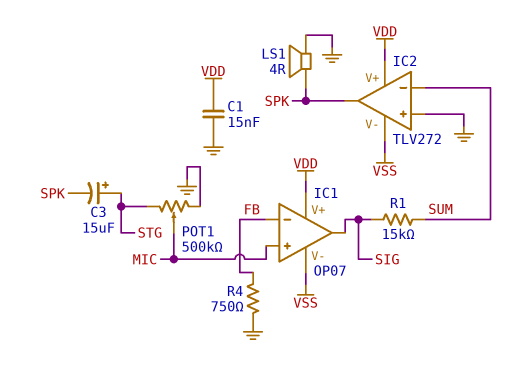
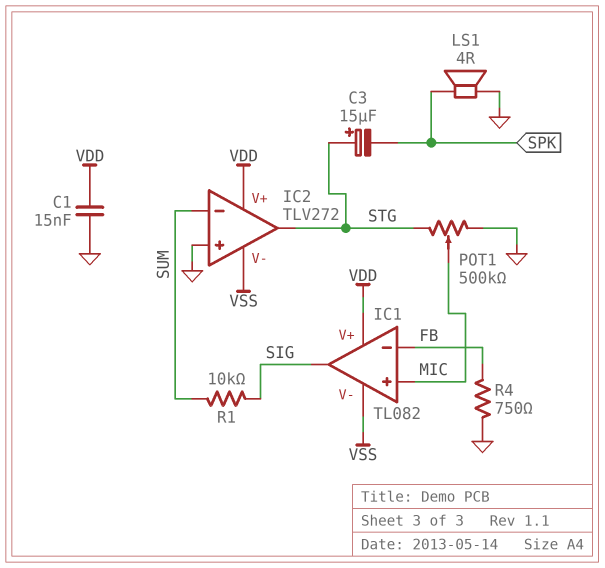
IC1: OP07 -> TL082
IC2 pin out: SPK -> STG
R1: 15k (SIG, SUM) -> 10k (SIG, SUM)

